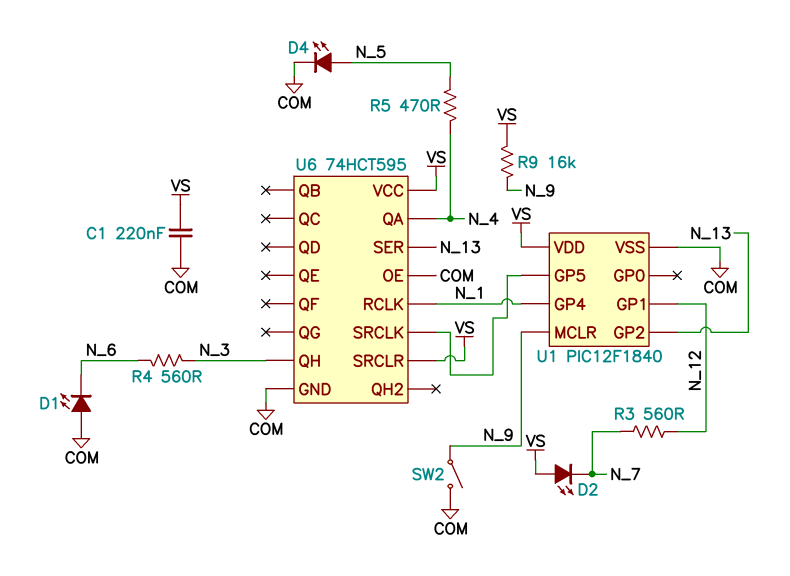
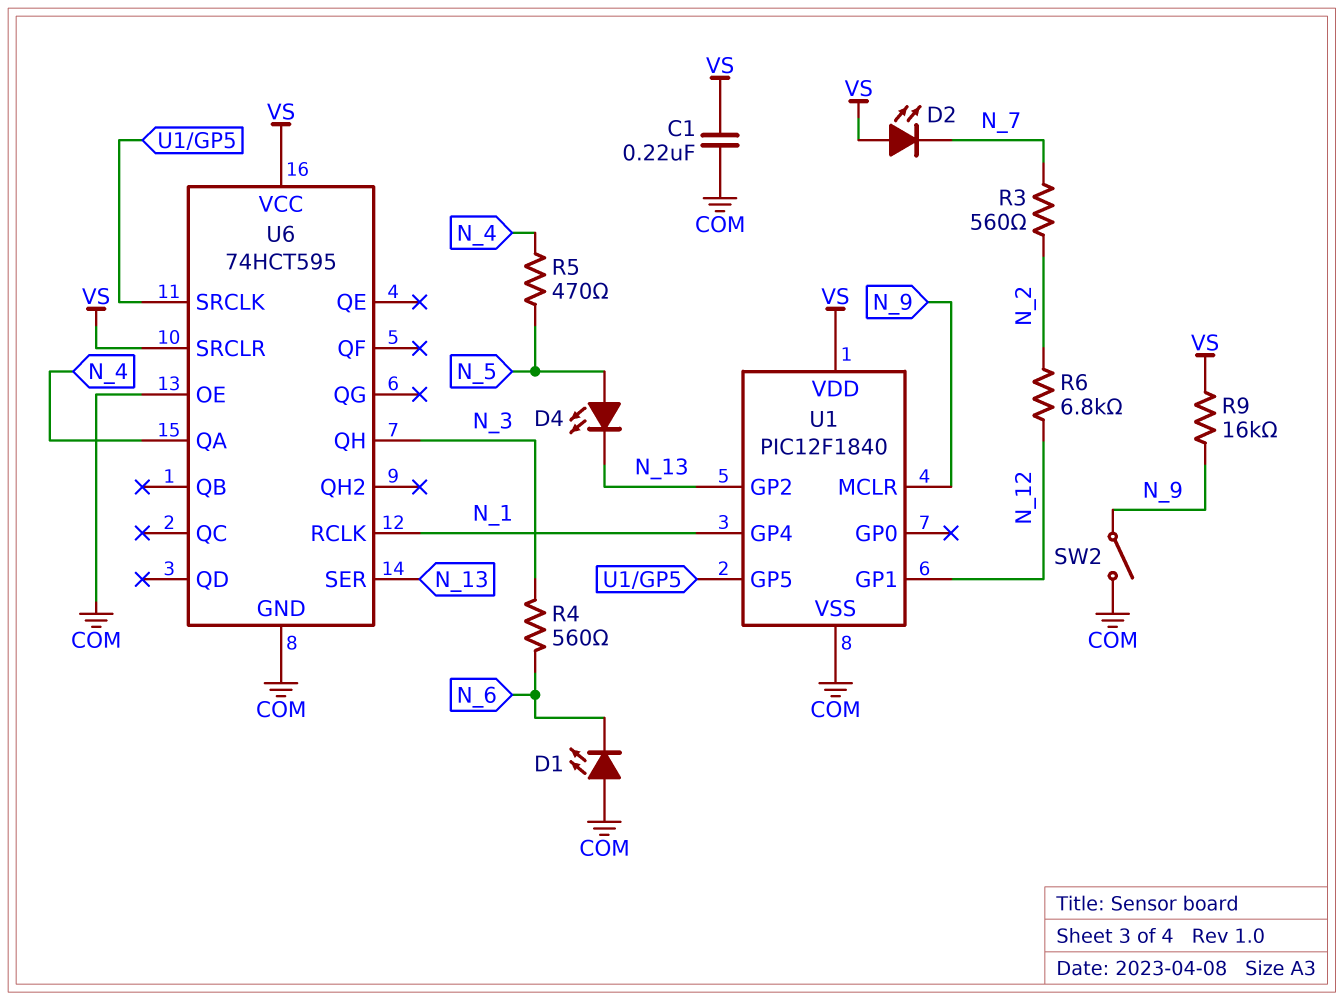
D4: LED (A N_5, K COM) -> LED (A N_5, K N_13)
R3: 560 (N_7, N_12) -> 560 (N_2, N_7)
R6: none -> 6.8k (N_2, N_12)

